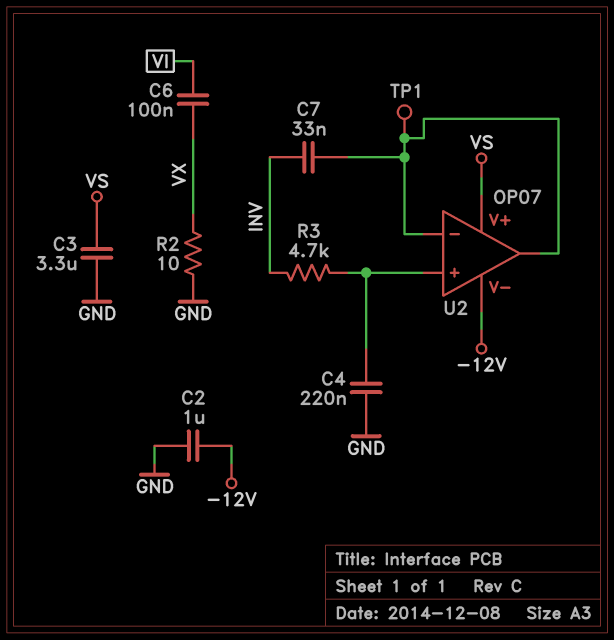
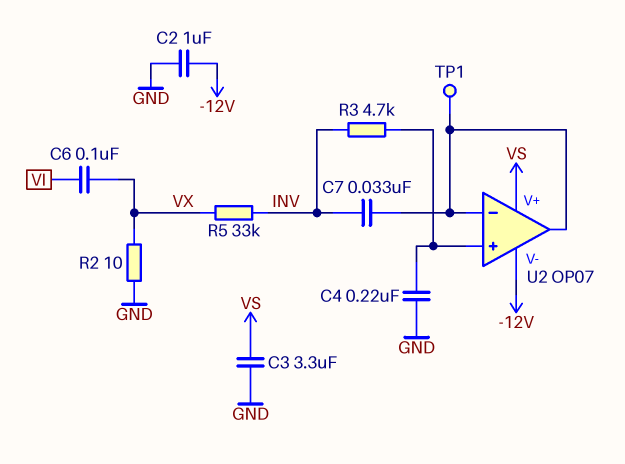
R5: none -> 33k (INV, VX)

